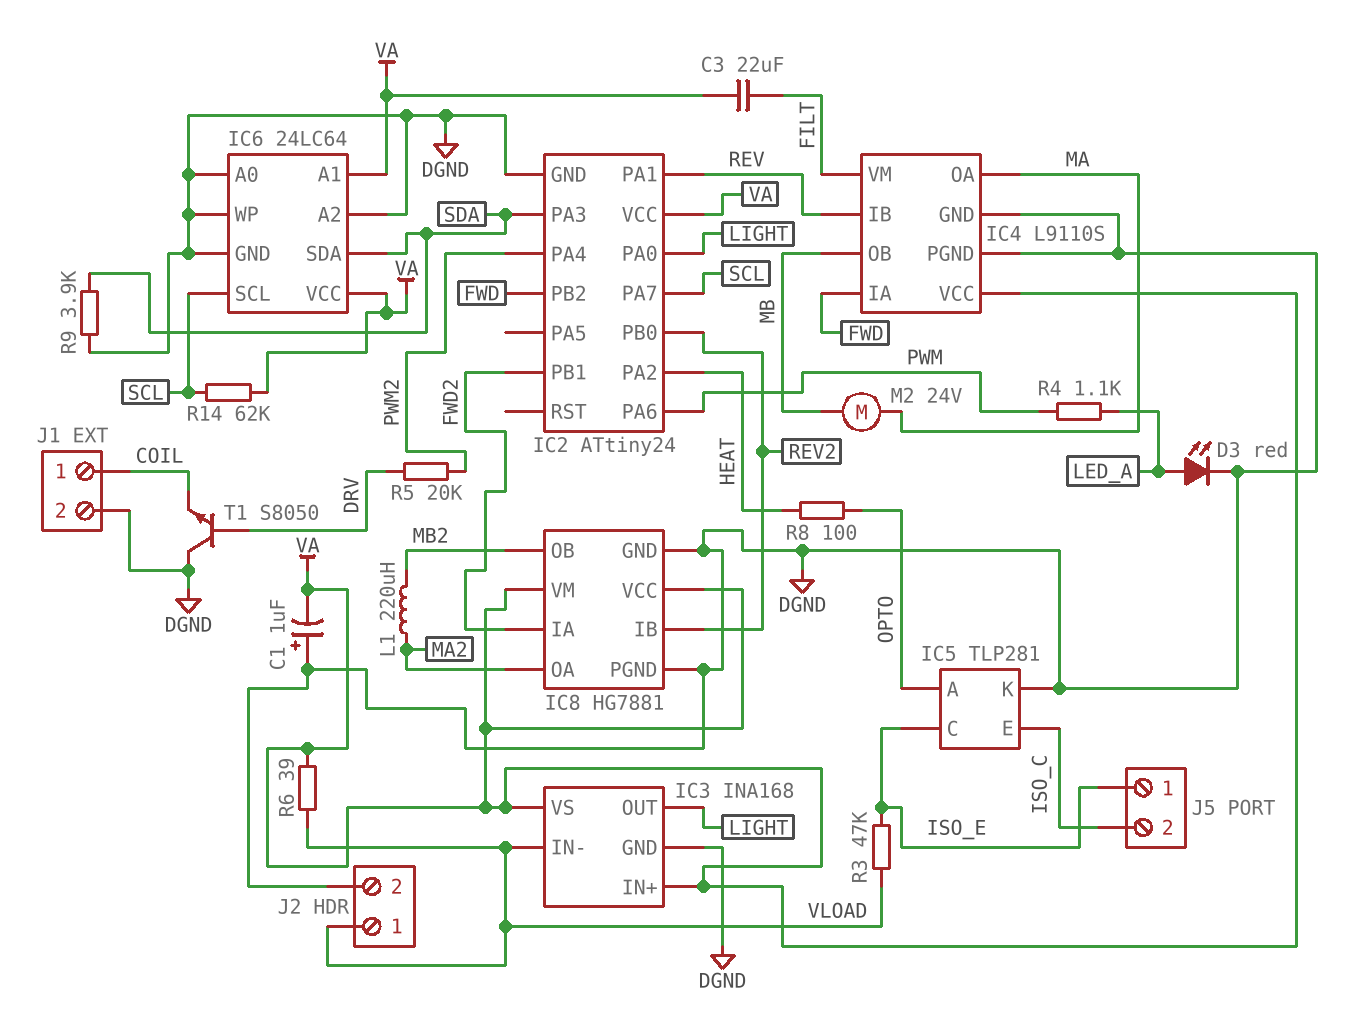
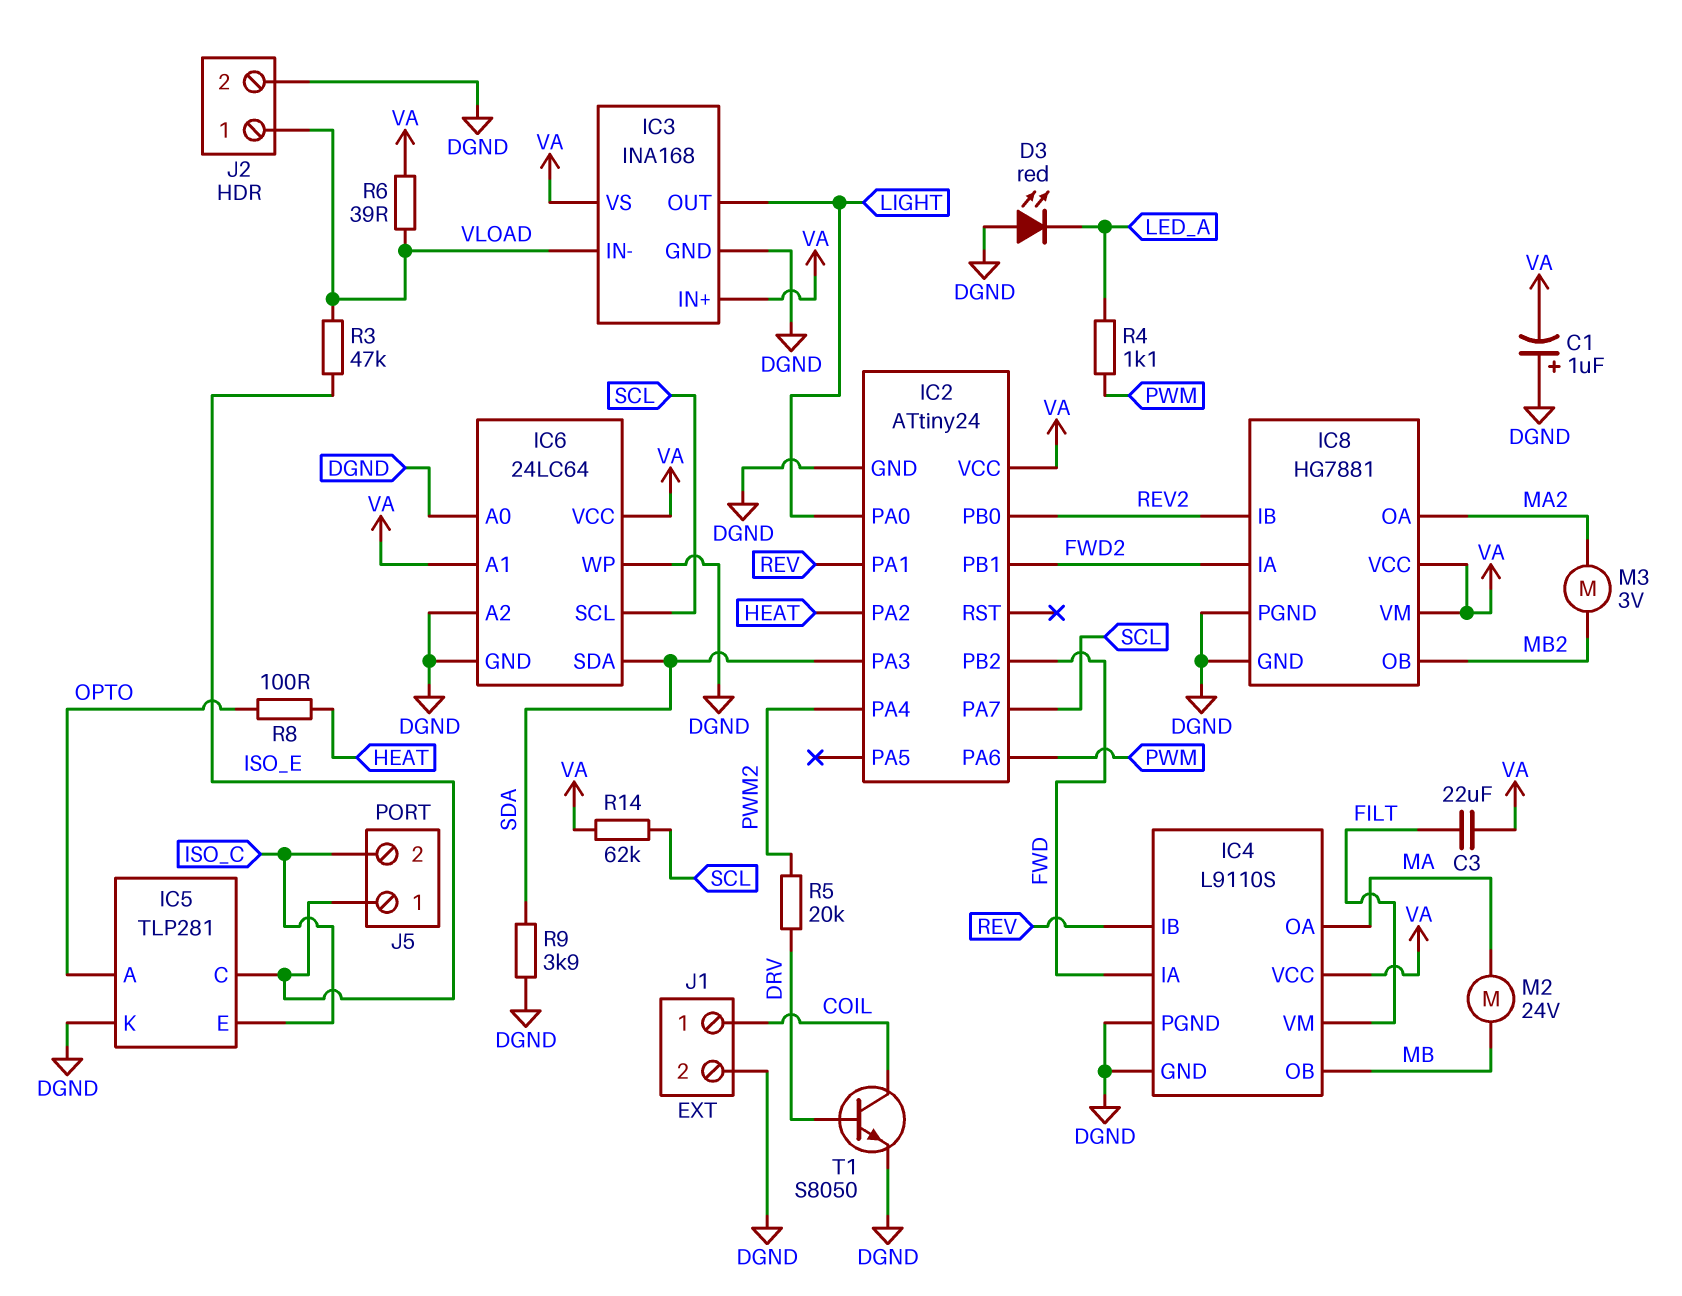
D3: LED red (A LED_A, K DGND) -> LED red (A DGND, K LED_A)
L1: 220uH (MA2, MB2) -> none
M3: none -> motor 3V (MA2, MB2)
T1: NPN S8050 (B DRV, C DGND, E COIL) -> NPN S8050 (B DRV, C COIL, E DGND)

